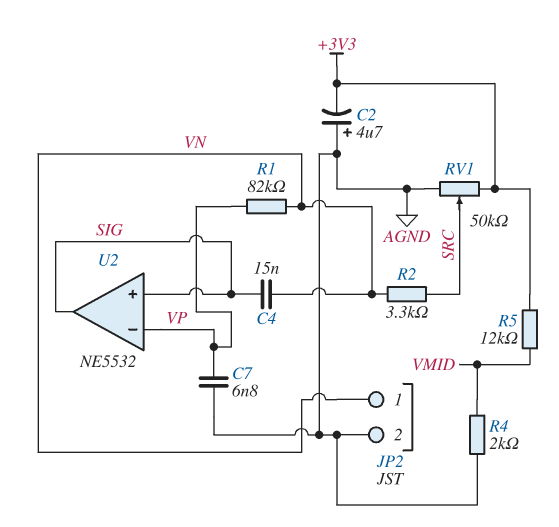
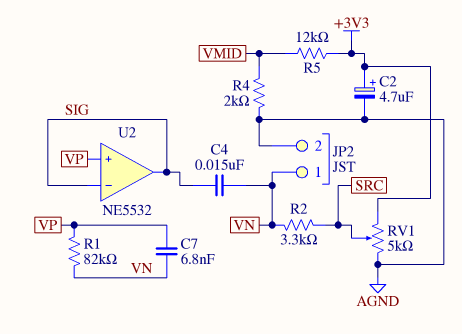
C2: 4.7uF (plus AGND, minus +3V3) -> 4.7uF (plus +3V3, minus AGND)
C7: 6.8nF (AGND, VP) -> 6.8nF (VN, VP)
RV1: 50k (+3V3, AGND, wiper SRC) -> 5k (+3V3, AGND, wiper SRC)
U2 pin in+: SIG -> VP
U2 pin in-: VP -> SIG

